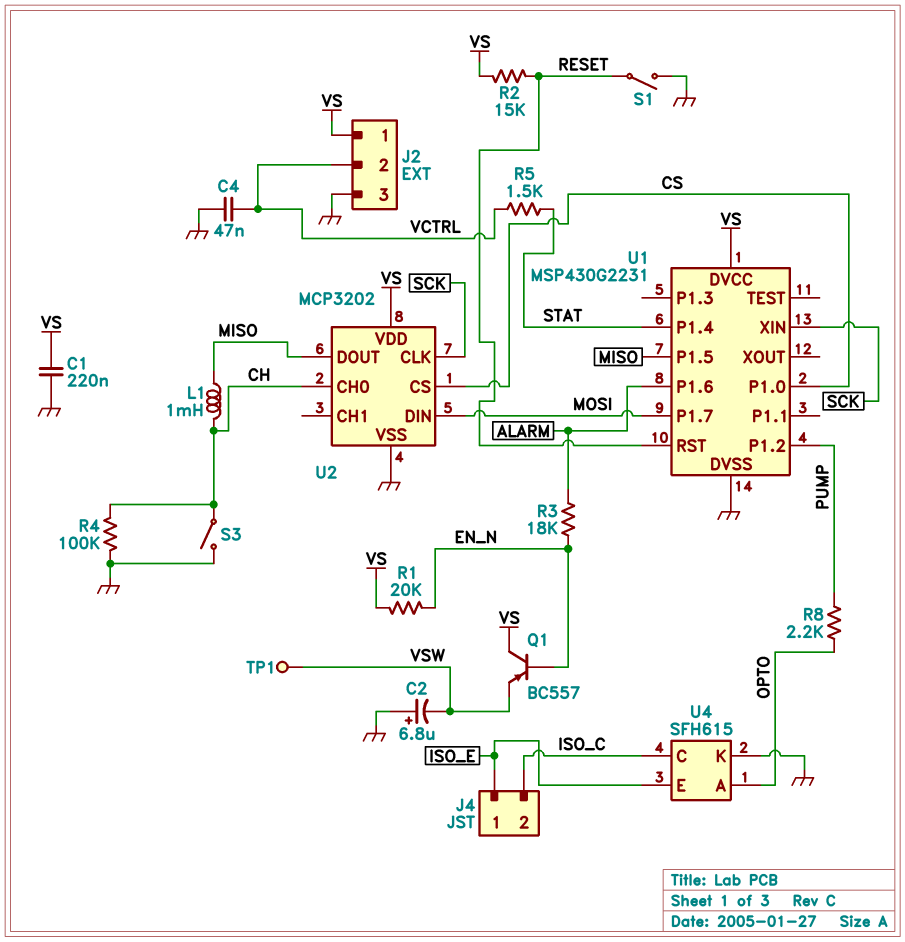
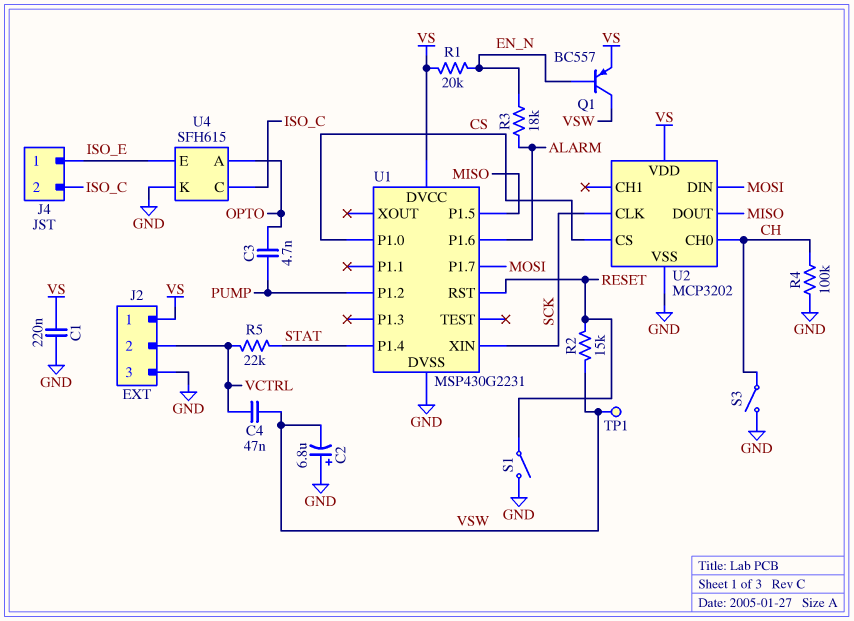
C3: none -> 4.7nF (OPTO, PUMP)
C4: 47nF (GND, VCTRL) -> 47nF (VCTRL, VSW)
L1: 1mH (CH, MISO) -> none
Q1: PNP BC557 (B EN_N, C VS, E VSW) -> PNP BC557 (B EN_N, C VSW, E VS)
R2: 15k (RESET, VS) -> 15k (RESET, VSW)
R5: 1.5k (STAT, VCTRL) -> 22k (STAT, VCTRL)
R8: 2.2k (OPTO, PUMP) -> none

